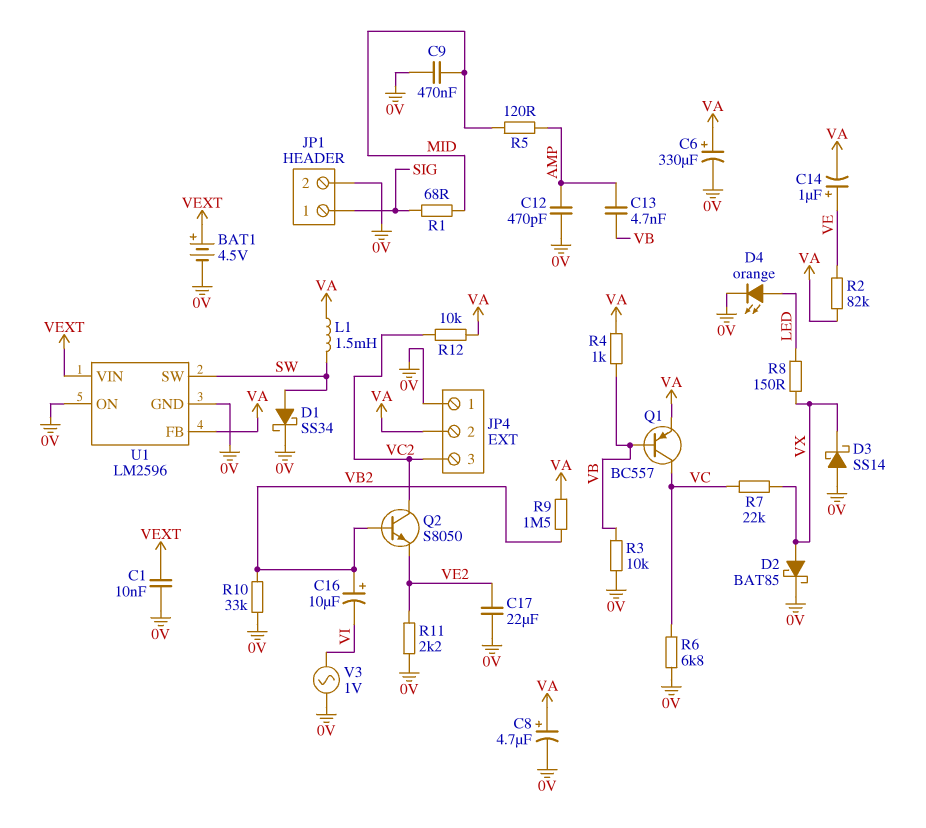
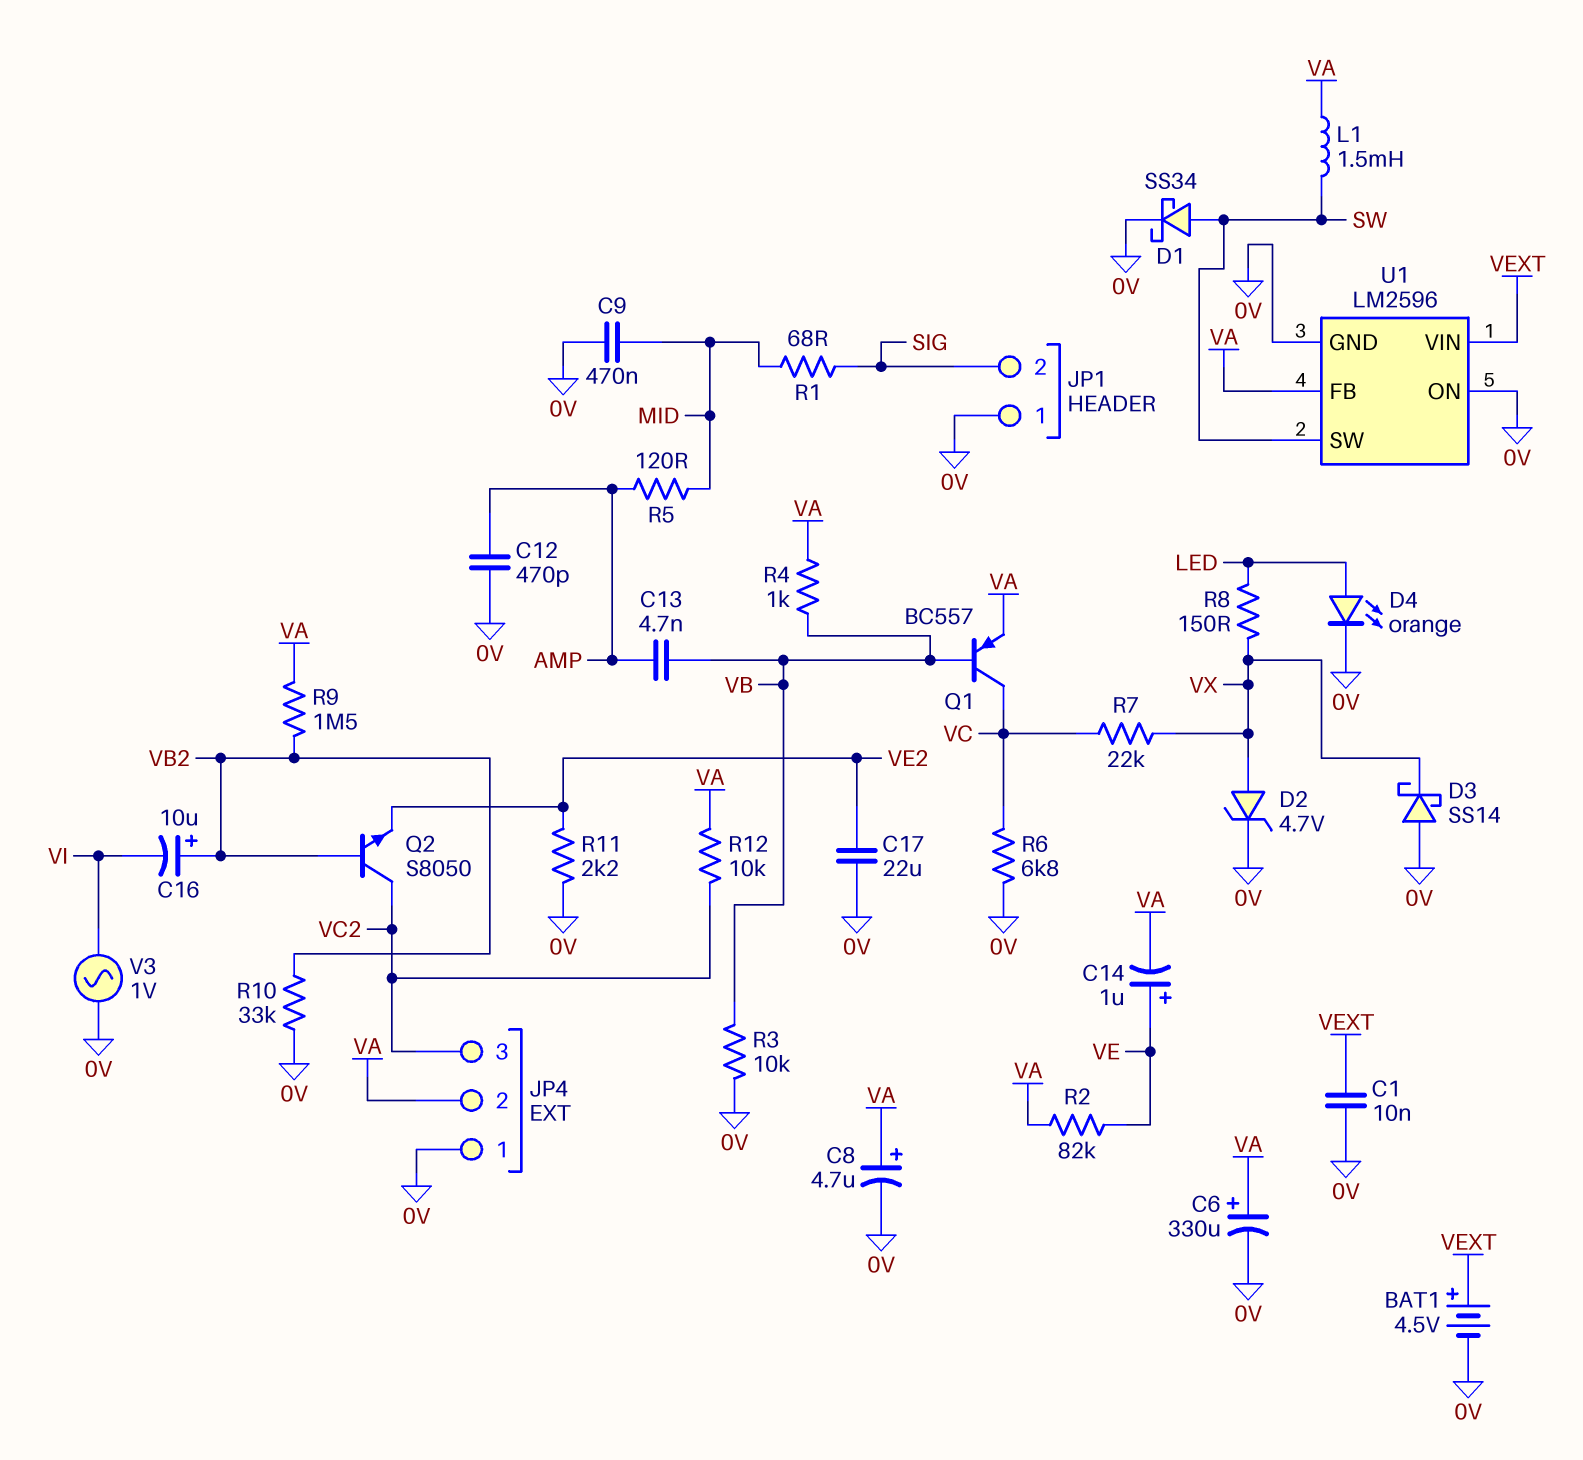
D2: schottky BAT85 (A VX, K 0V) -> zener 4.7V (A VX, K 0V)
JP1 pin 1: SIG -> 0V
JP1 pin 2: 0V -> SIG

